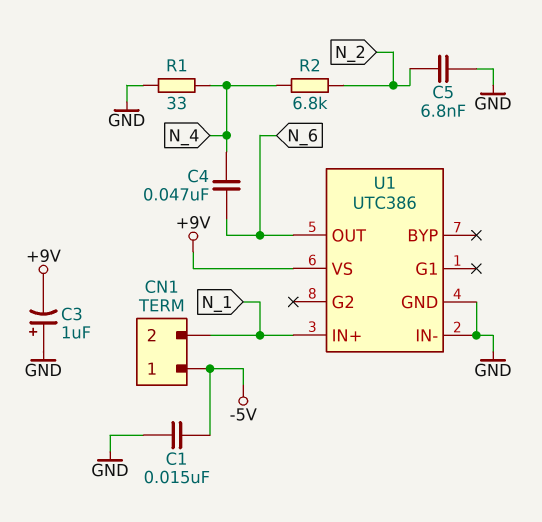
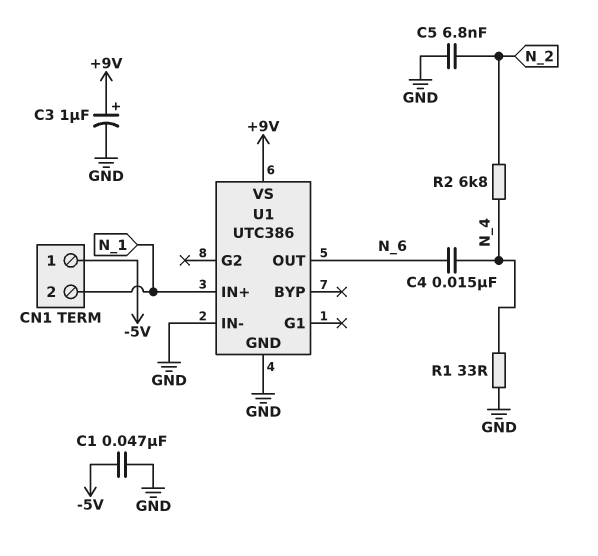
C1: 15nF (-5V, GND) -> 47nF (-5V, GND)
C3: 1uF (plus GND, minus +9V) -> 1uF (plus +9V, minus GND)
C4: 47nF (N_4, N_6) -> 15nF (N_4, N_6)

